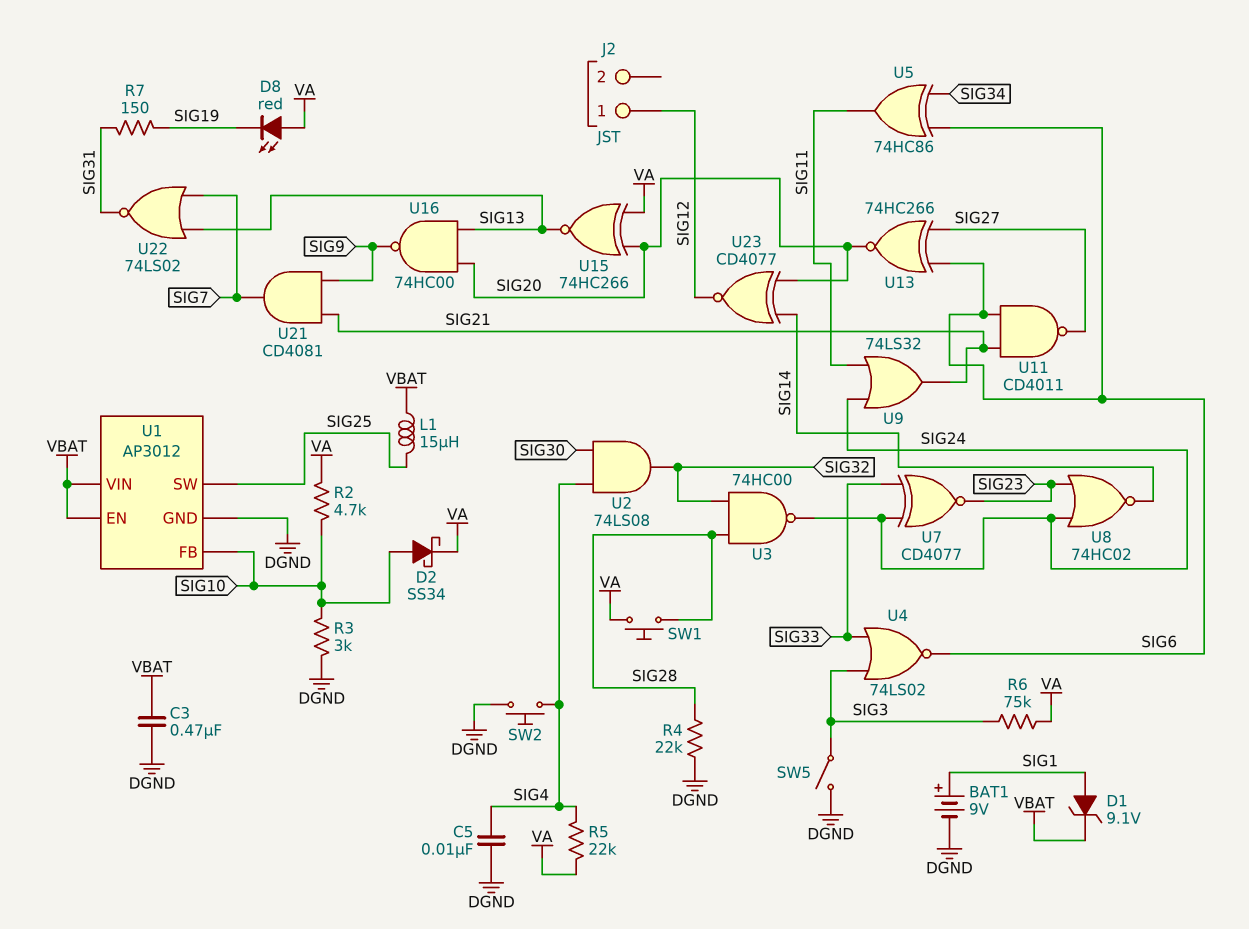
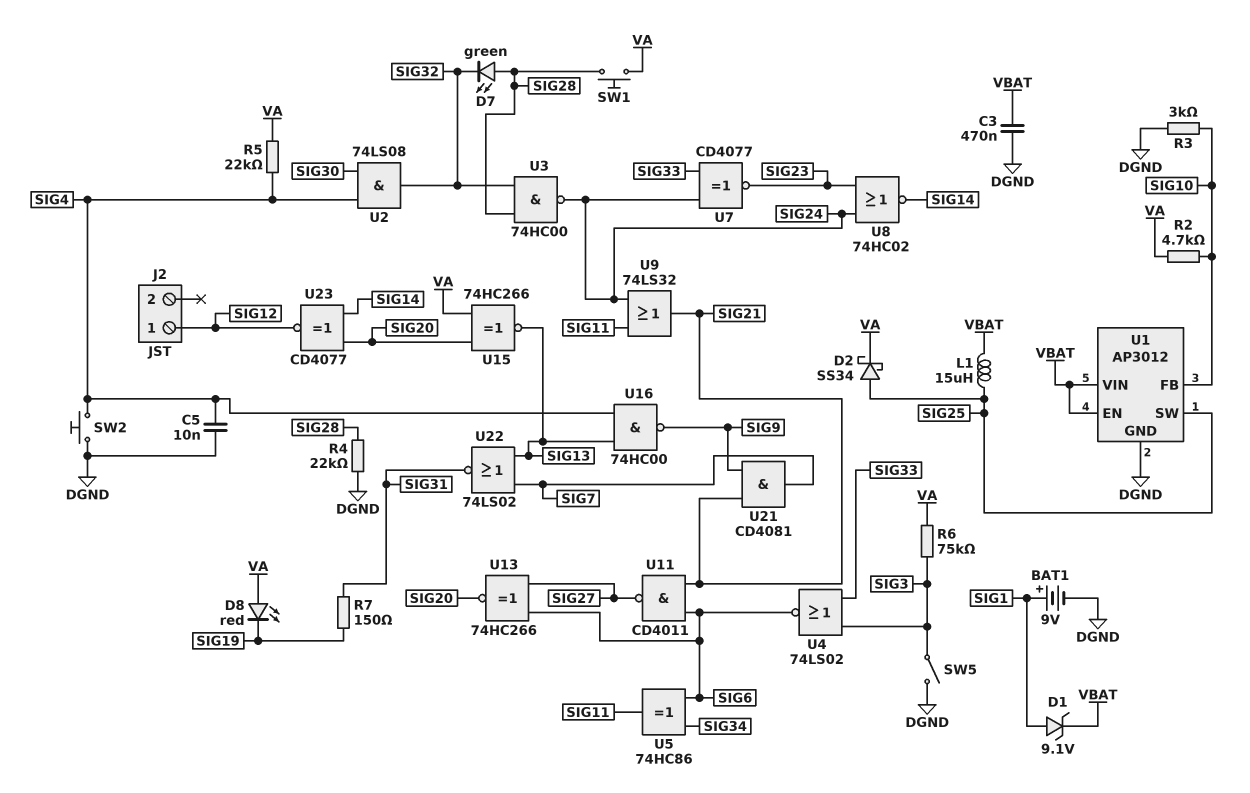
D2: schottky SS34 (A SIG10, K VA) -> schottky SS34 (A SIG25, K VA)
D7: none -> LED green (A SIG28, K SIG32)
U16: NAND 74HC00 (in SIG13, in SIG20, out SIG9) -> NAND 74HC00 (in SIG4, in SIG13, out SIG9)

